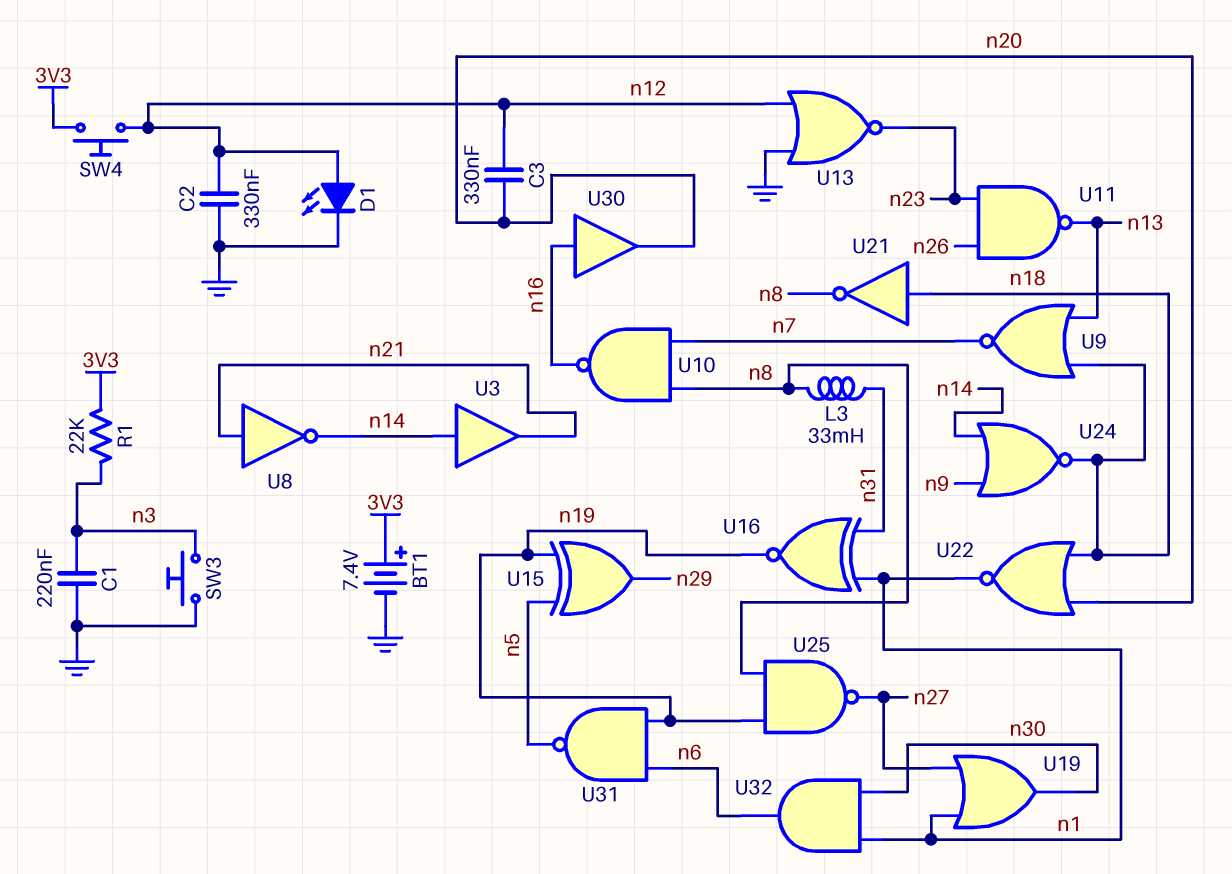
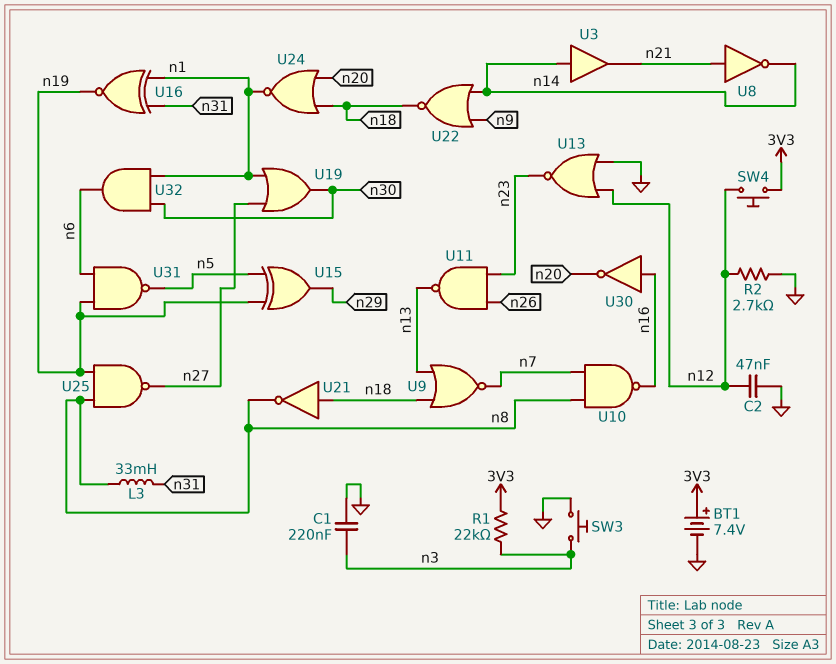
C2: 330nF (GND, n12) -> 47nF (GND, n12)
C3: 330nF (n12, n20) -> none
D1: LED (A n12, K GND) -> none
R2: none -> 2.7k (GND, n12)
U22: NOR (in n18, in n20, out n1) -> NOR (in n9, in n14, out n18)
U24: NOR (in n9, in n14, out n18) -> NOR (in n18, in n20, out n1)
U30: buffer (in n16, out n20) -> NOT (in n16, out n20)

